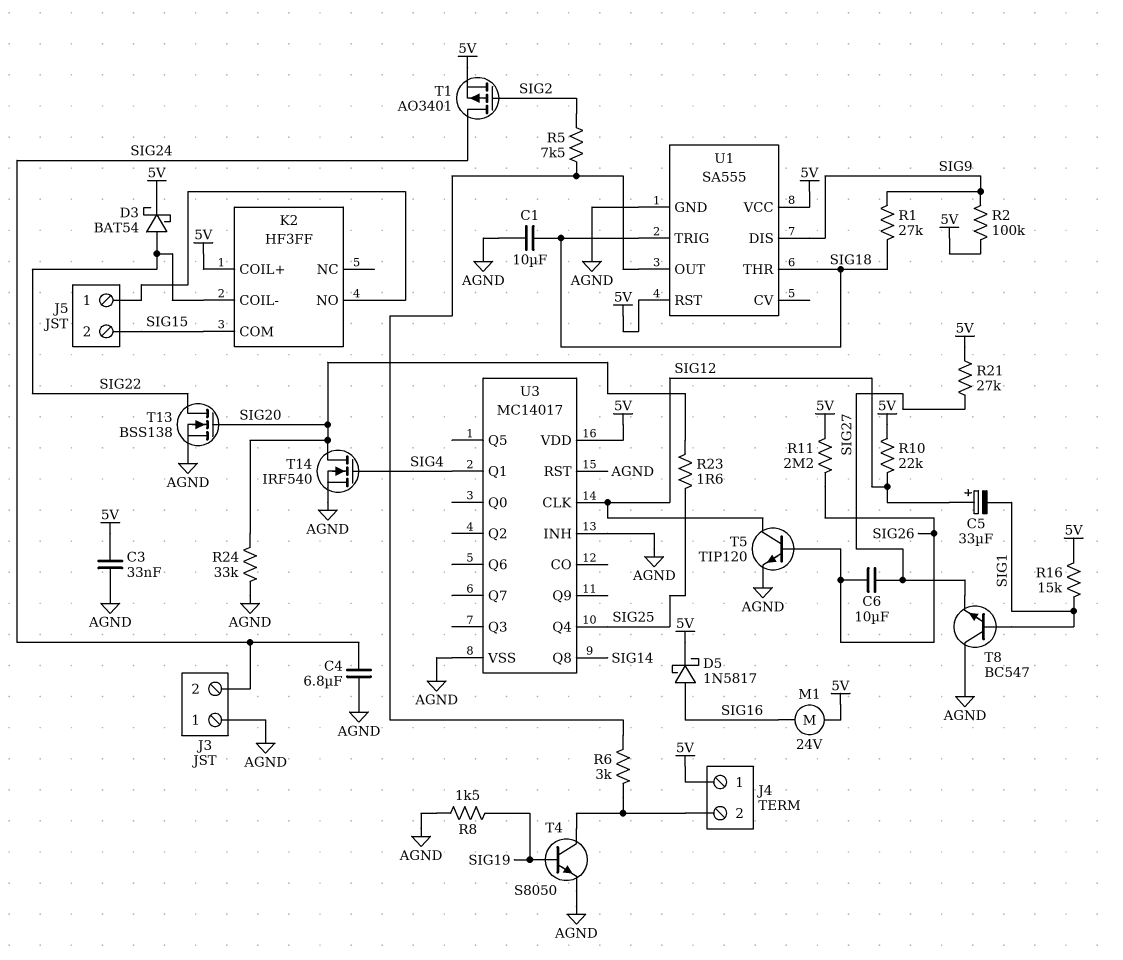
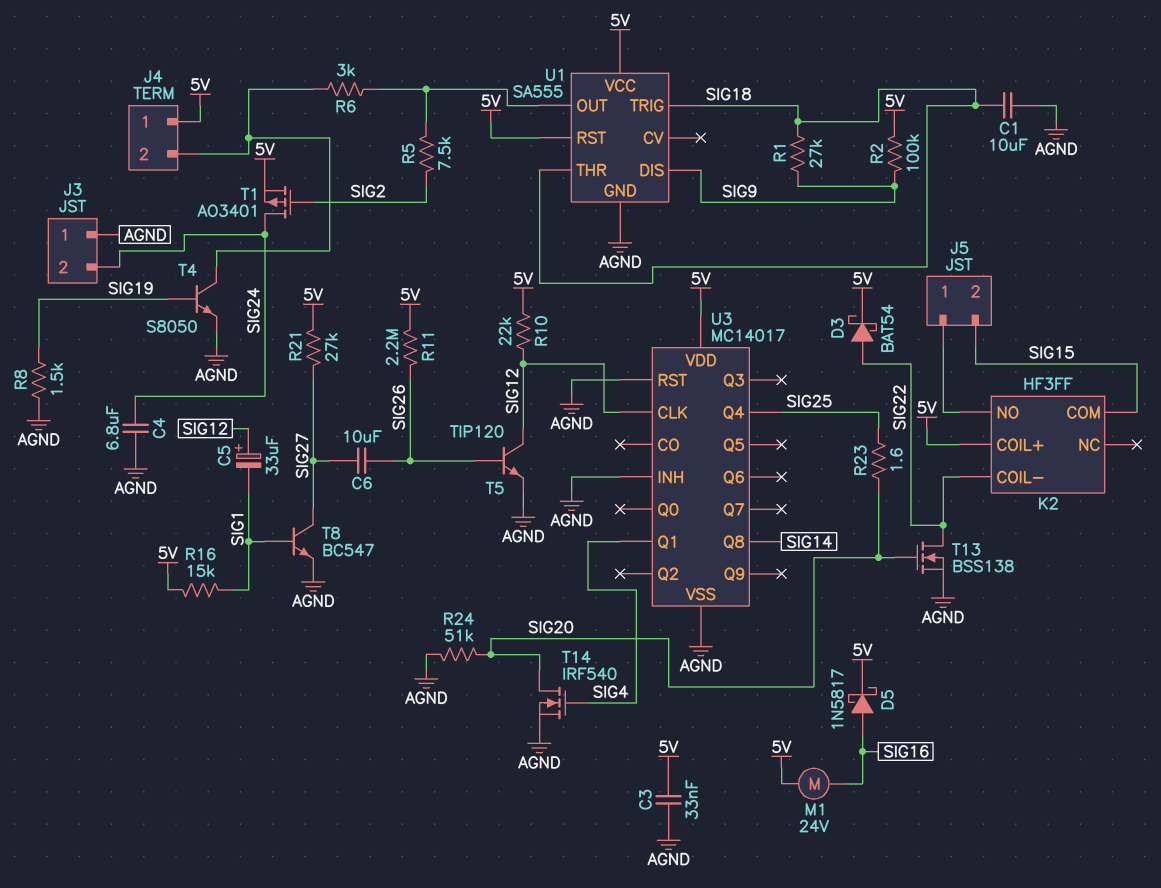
R24: 33k (AGND, SIG20) -> 51k (AGND, SIG20)
T8: NPN BC547 (B SIG1, C AGND, E SIG27) -> NPN BC547 (B SIG1, C SIG27, E AGND)

